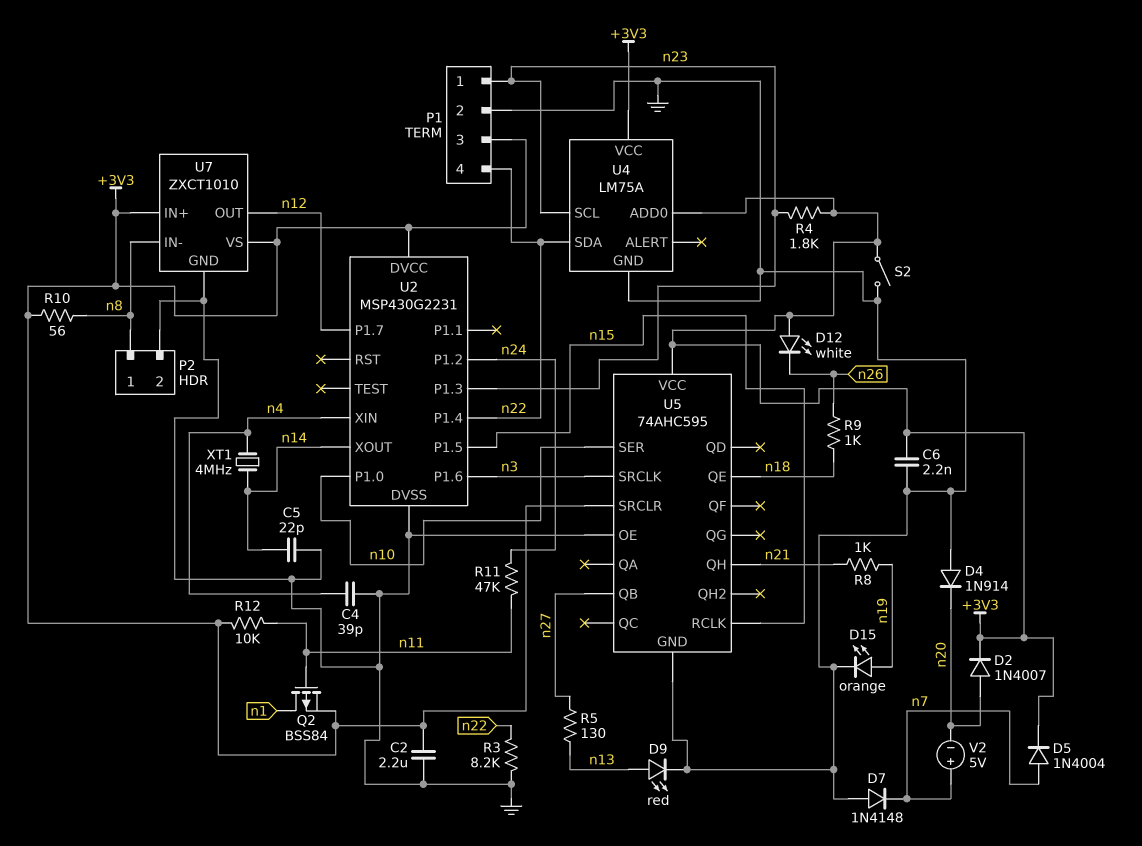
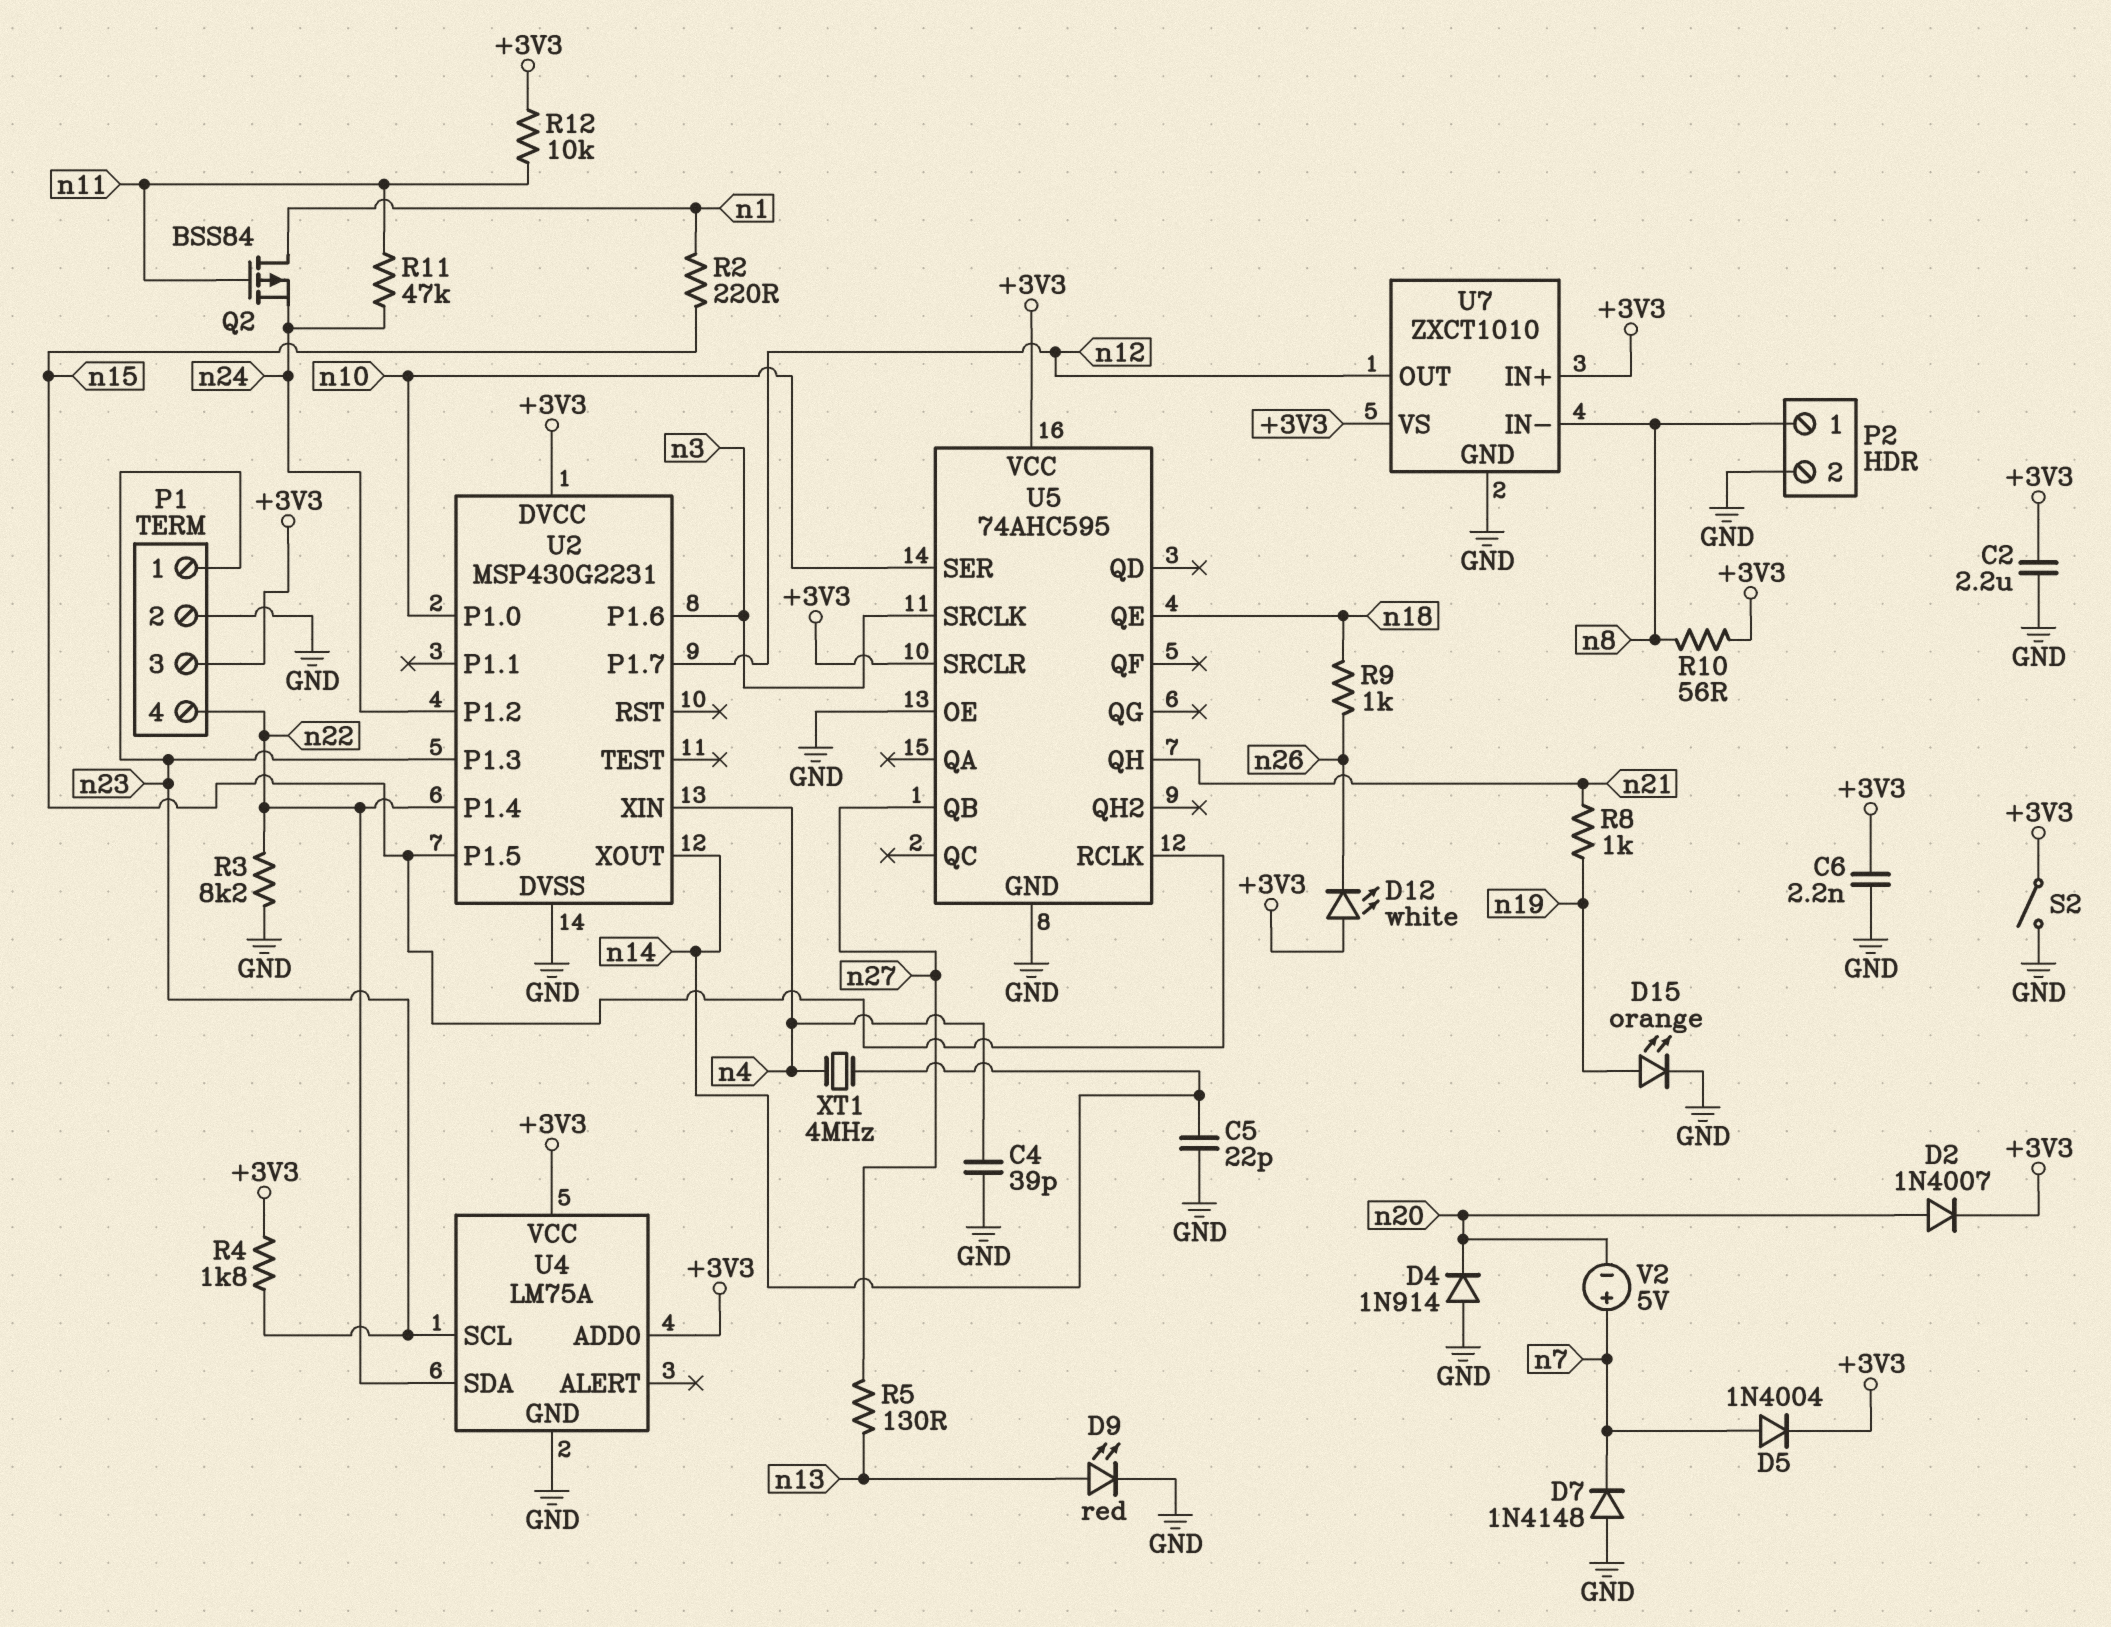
Q2: PMOS BSS84 (G n11, D n1, S +3V3) -> PMOS BSS84 (G n11, D n1, S n24)
R2: none -> 220 (n1, n15)

